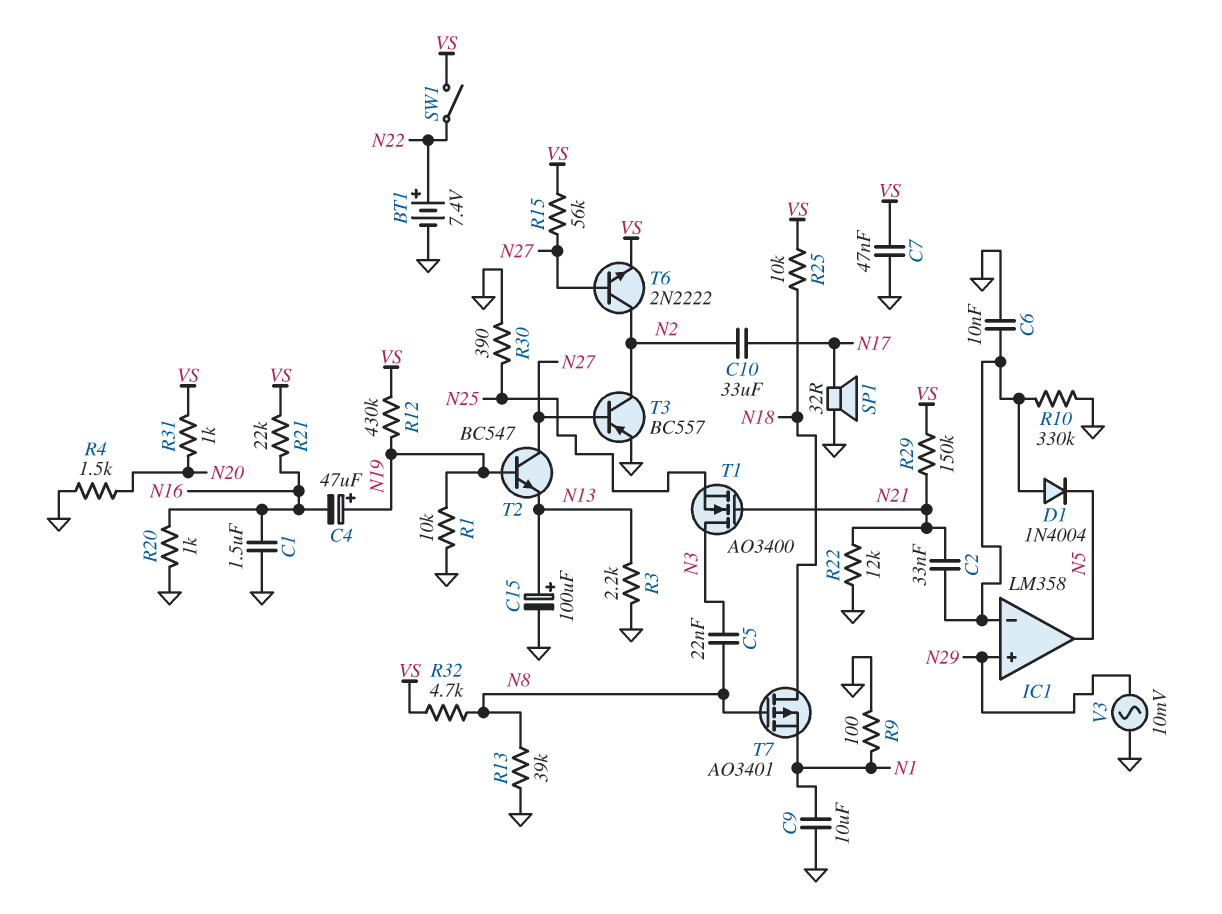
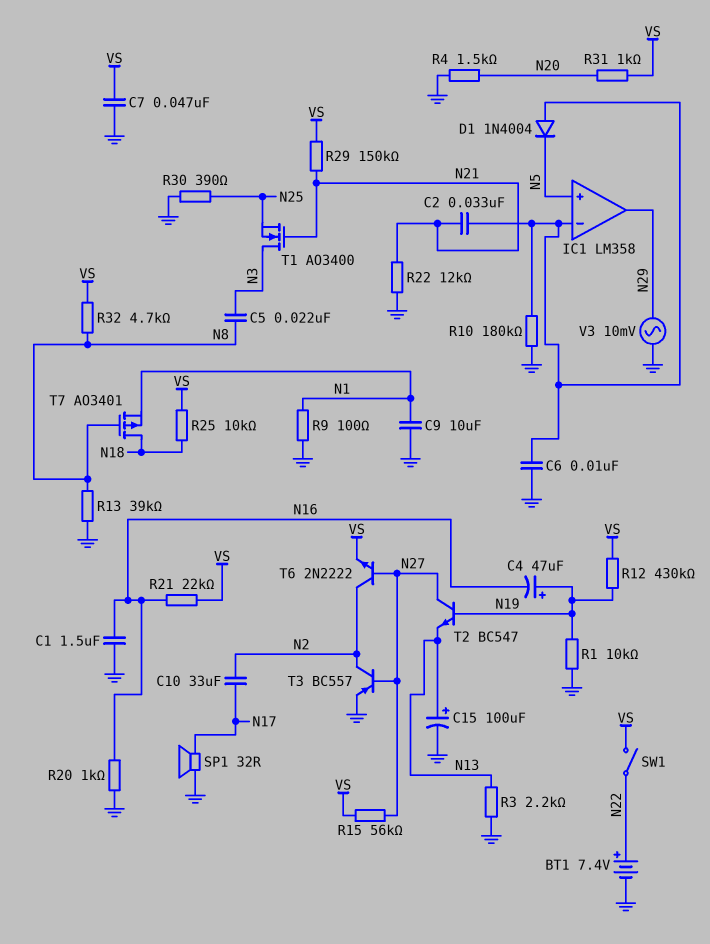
IC1 pin in+: N29 -> N5
IC1 pin out: N5 -> N29
R10: 330k (GND, IC1/in-) -> 180k (GND, IC1/in-)

